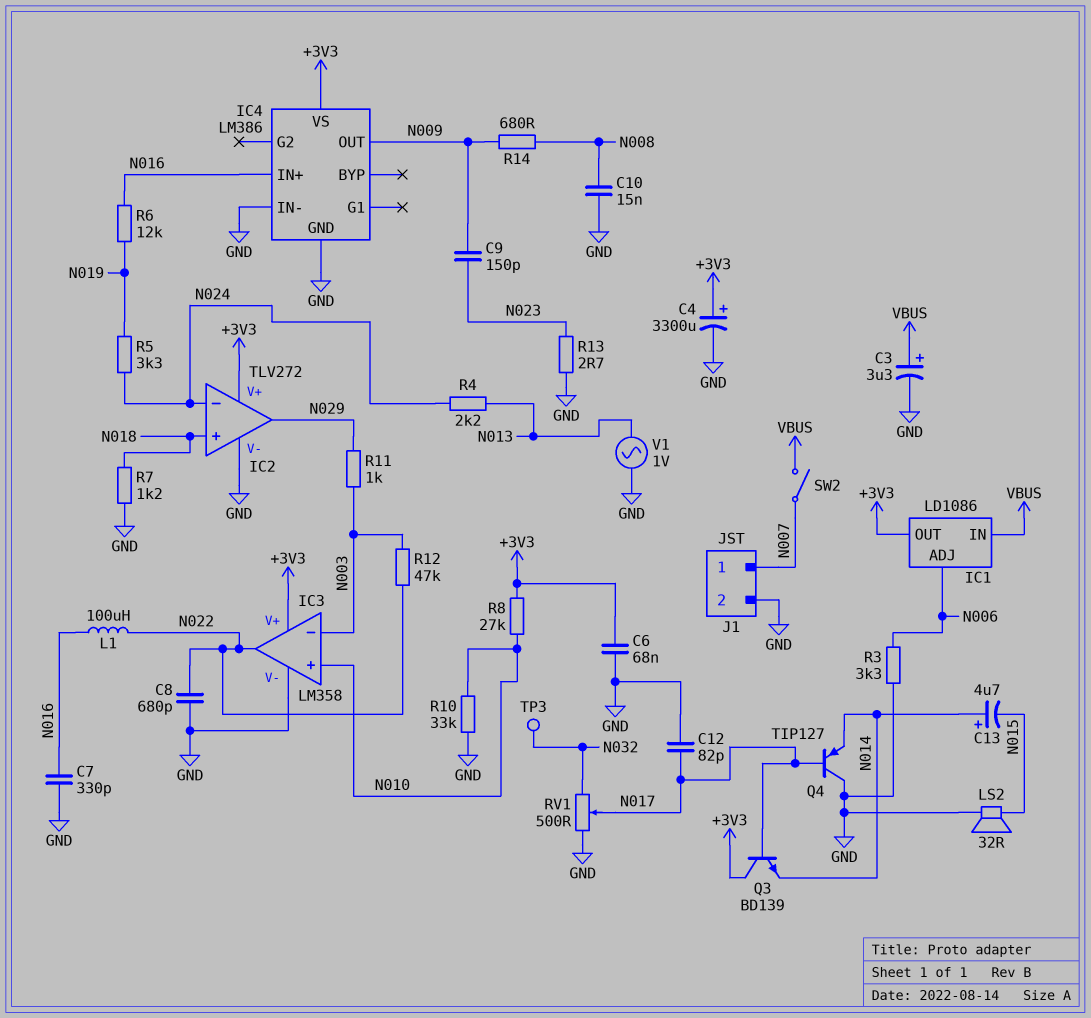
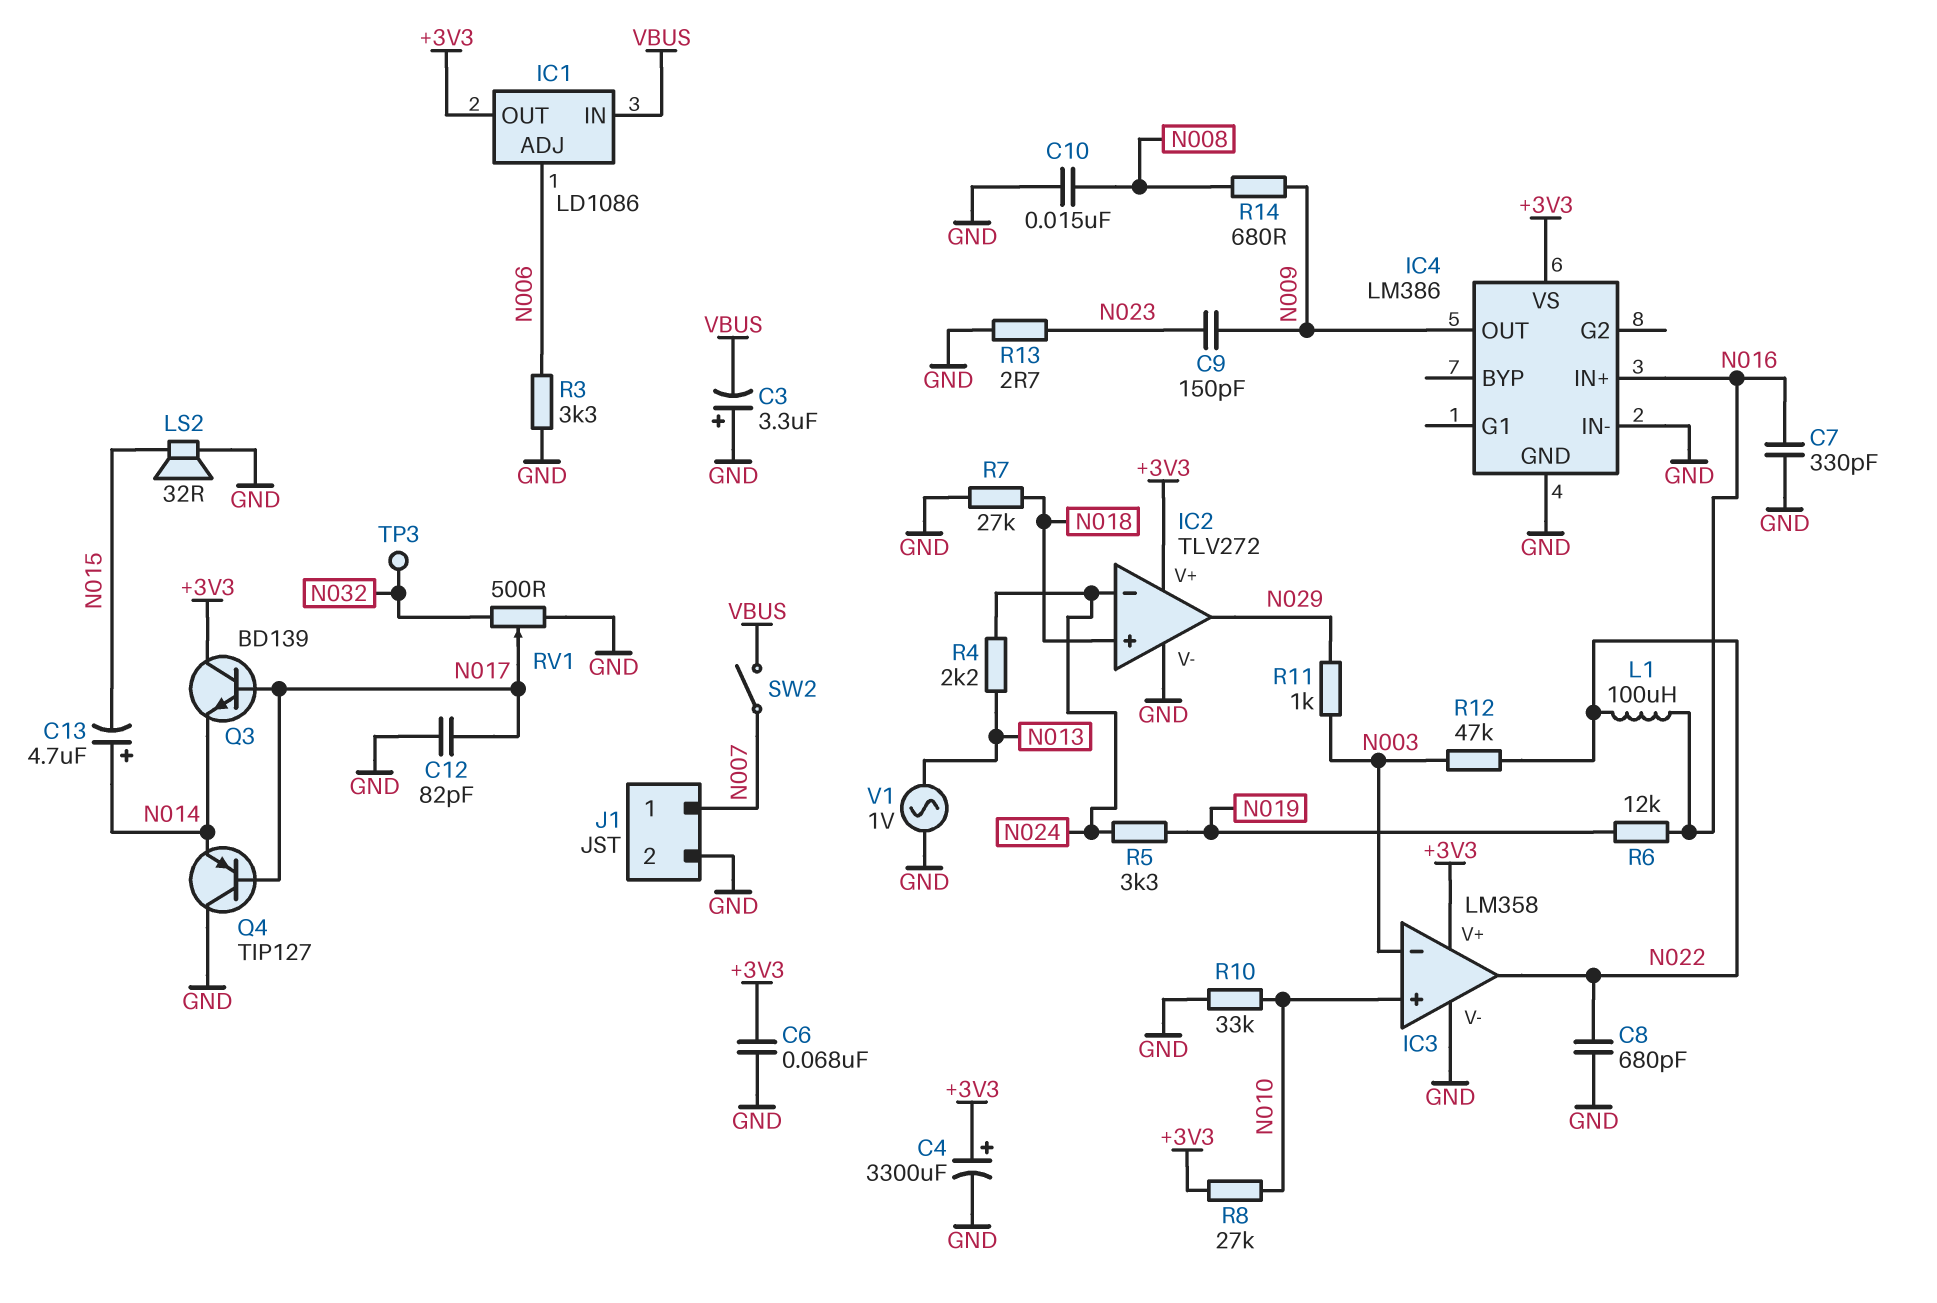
C3: 3.3uF (plus VBUS, minus GND) -> 3.3uF (plus GND, minus VBUS)
R7: 1.2k (GND, N018) -> 27k (GND, N018)

